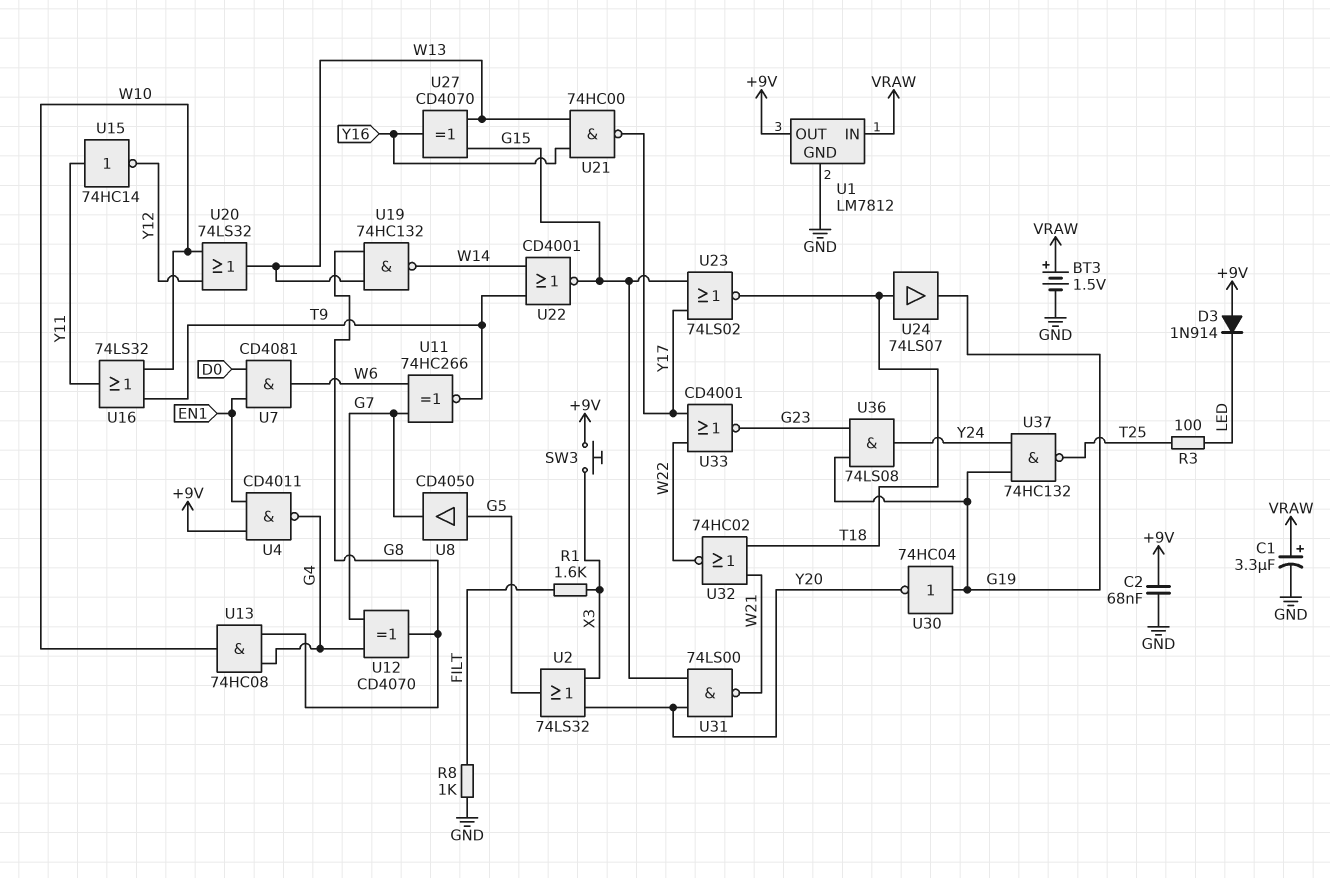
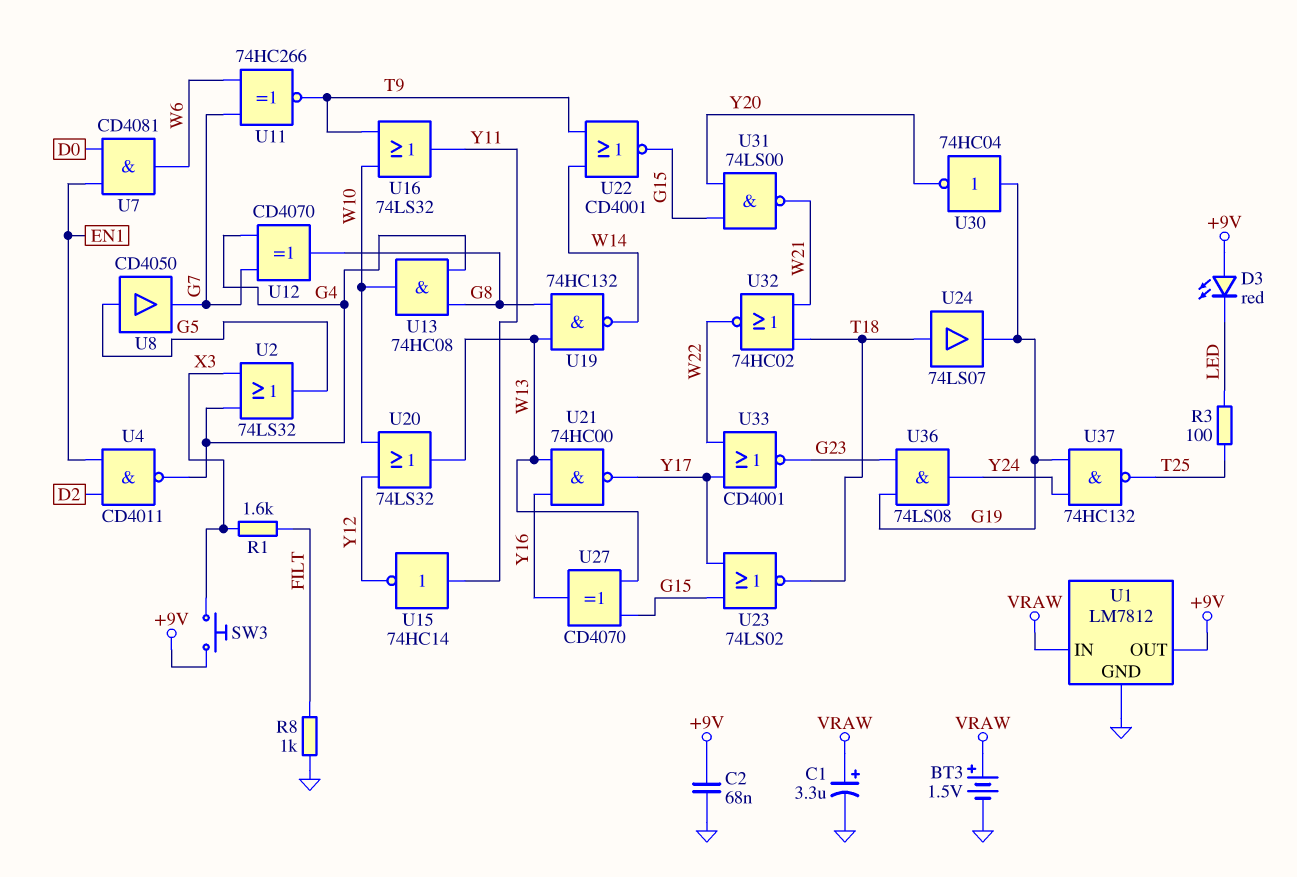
D3: diode 1N914 (A +9V, K LED) -> LED red (A +9V, K LED)
U2: OR 74LS32 (in X3, in Y20, out G5) -> OR 74LS32 (in G4, in X3, out G5)
U4: NAND CD4011 (in +9V, in EN1, out G4) -> NAND CD4011 (in D2, in EN1, out G4)

